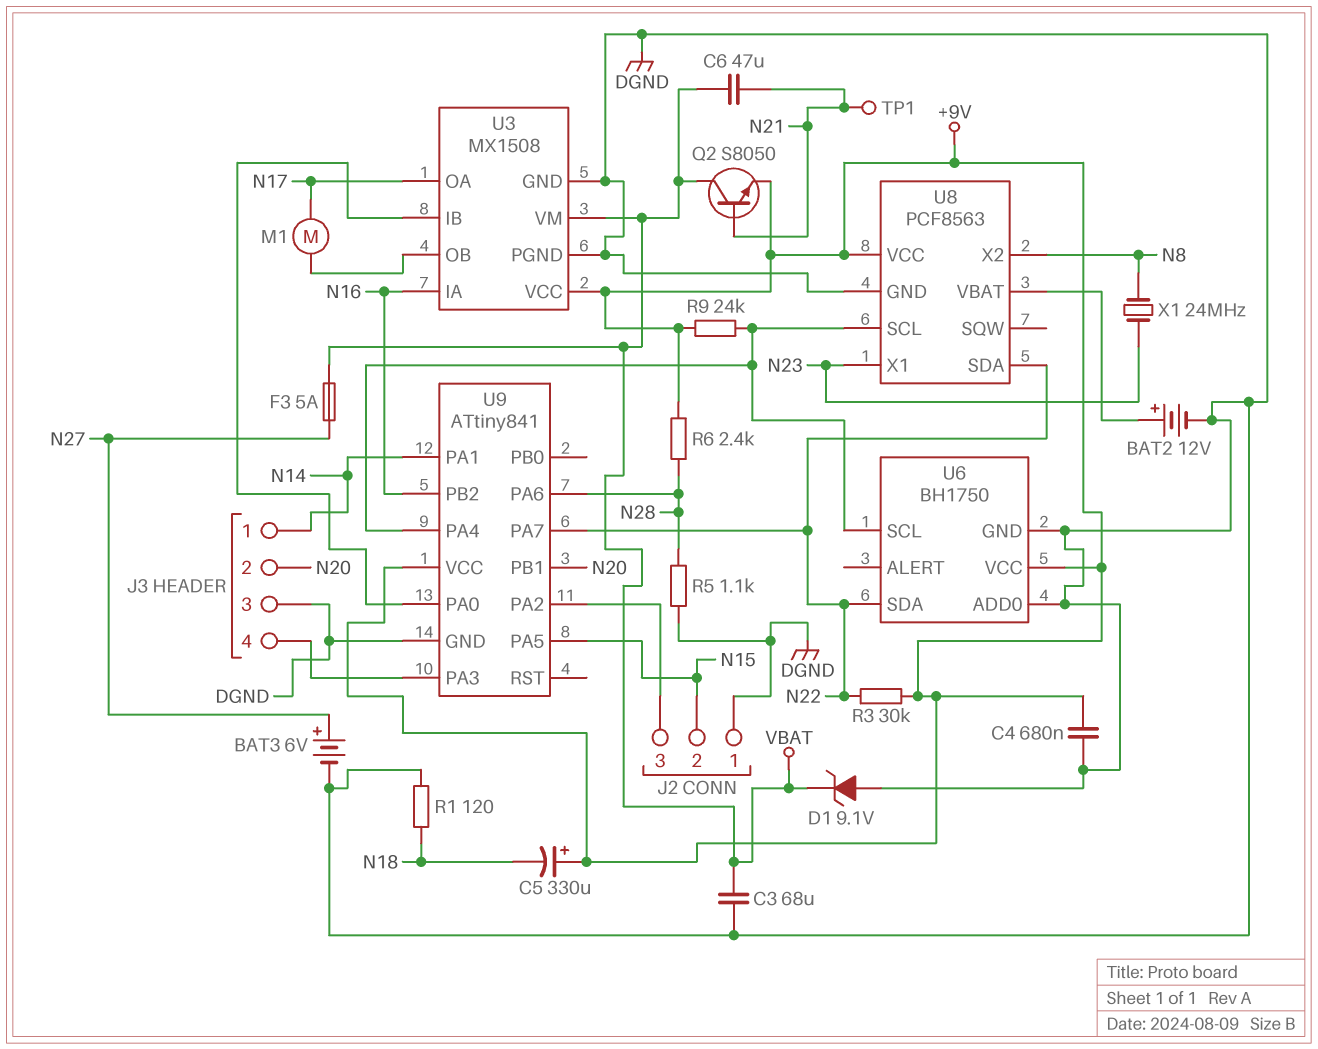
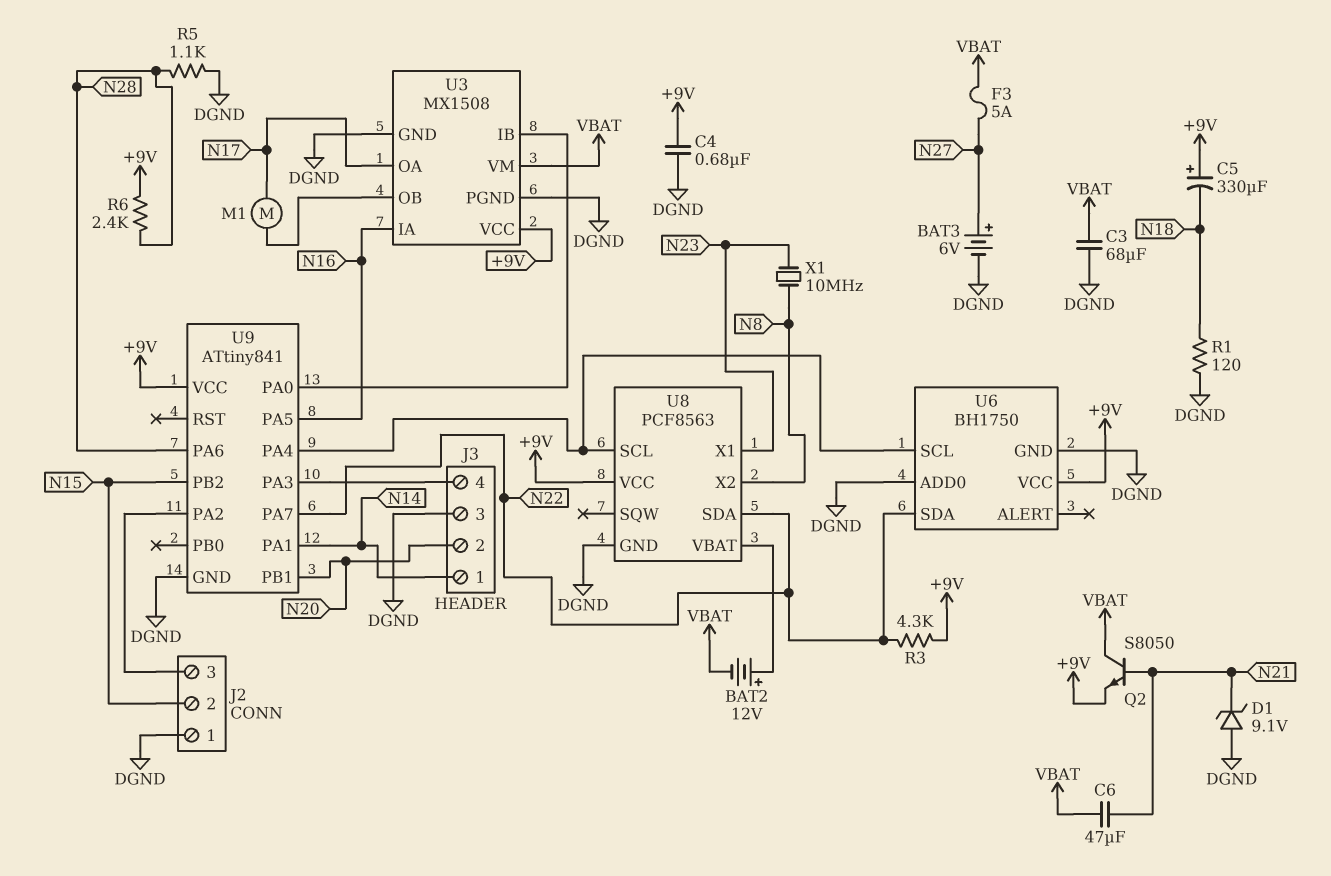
BAT2: 12V (plus U8/VBAT, minus DGND) -> 12V (plus U8/VBAT, minus VBAT)
D1: zener 9.1V (A DGND, K VBAT) -> zener 9.1V (A DGND, K N21)
R3: 30k (+9V, N22) -> 4.3k (+9V, N22)
R9: 24k (+9V, U6/SCL) -> none
TP1: test point (N21) -> none
U9 pin PA5: N15 -> N16
U9 pin PB2: N16 -> N15
X1: 24MHz (N8, N23) -> 10MHz (N8, N23)

